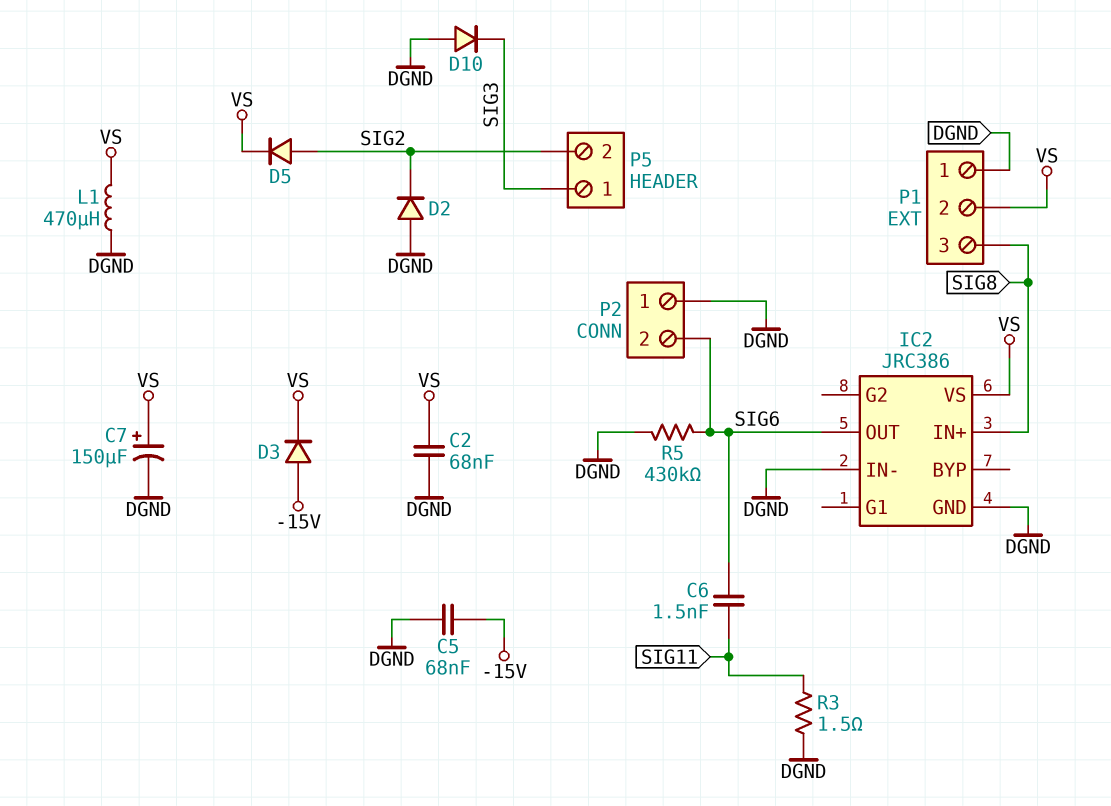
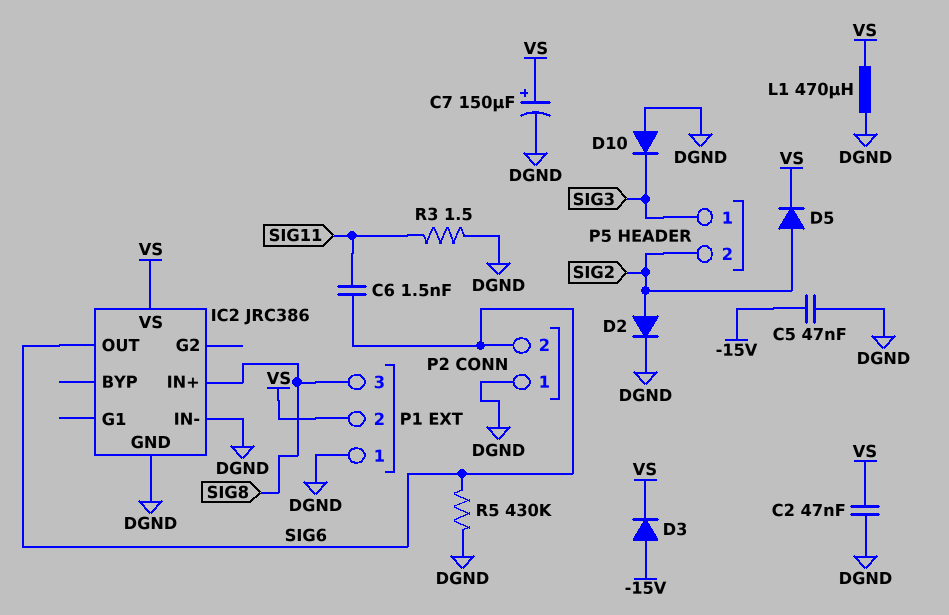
C2: 68nF (DGND, VS) -> 47nF (DGND, VS)
C5: 68nF (-15V, DGND) -> 47nF (-15V, DGND)
D2: diode (A DGND, K SIG2) -> diode (A SIG2, K DGND)

